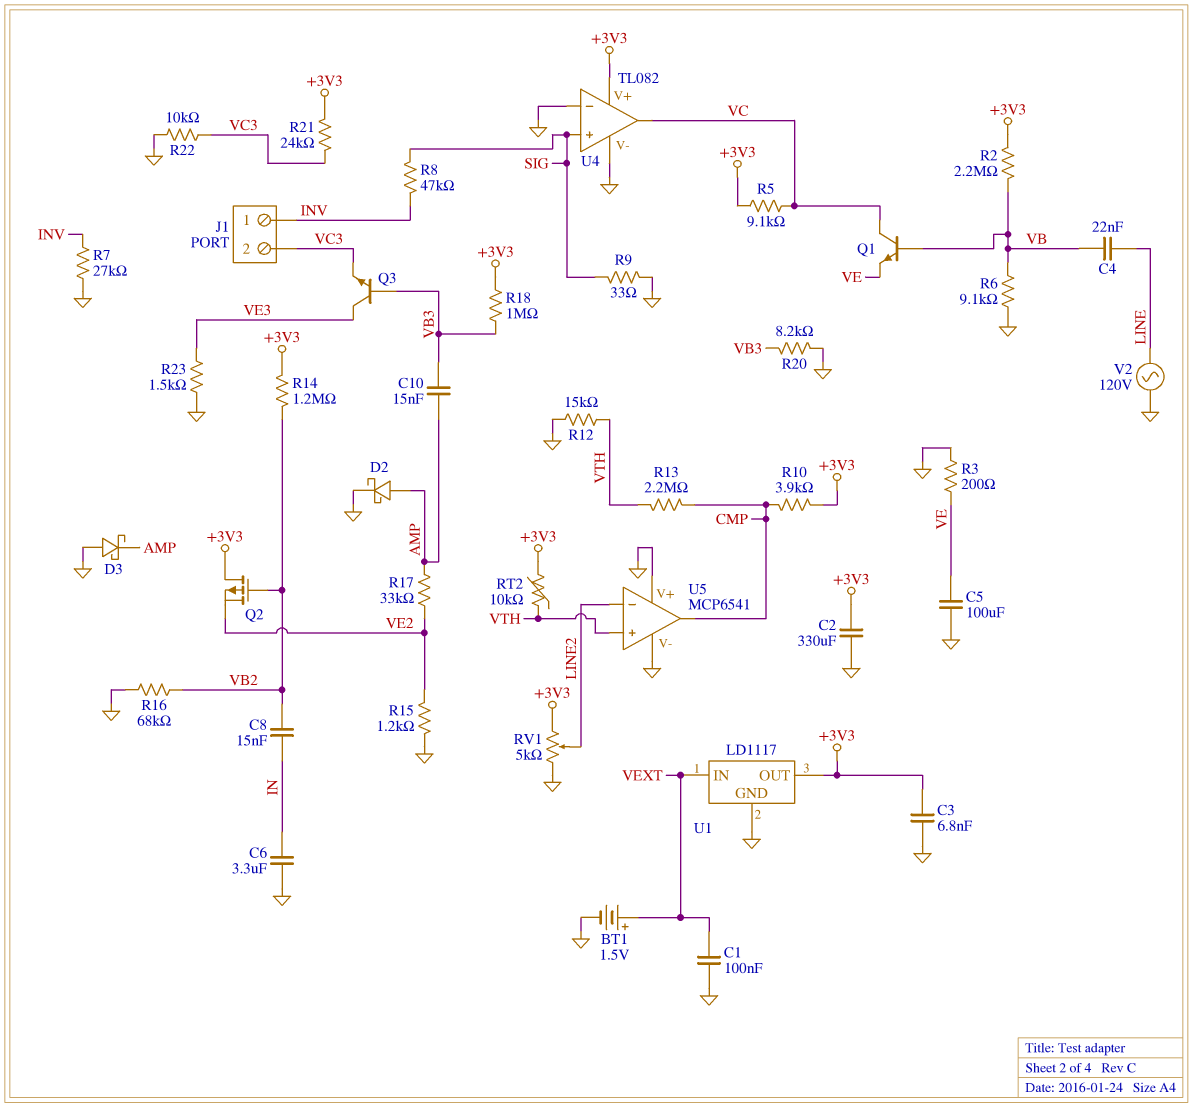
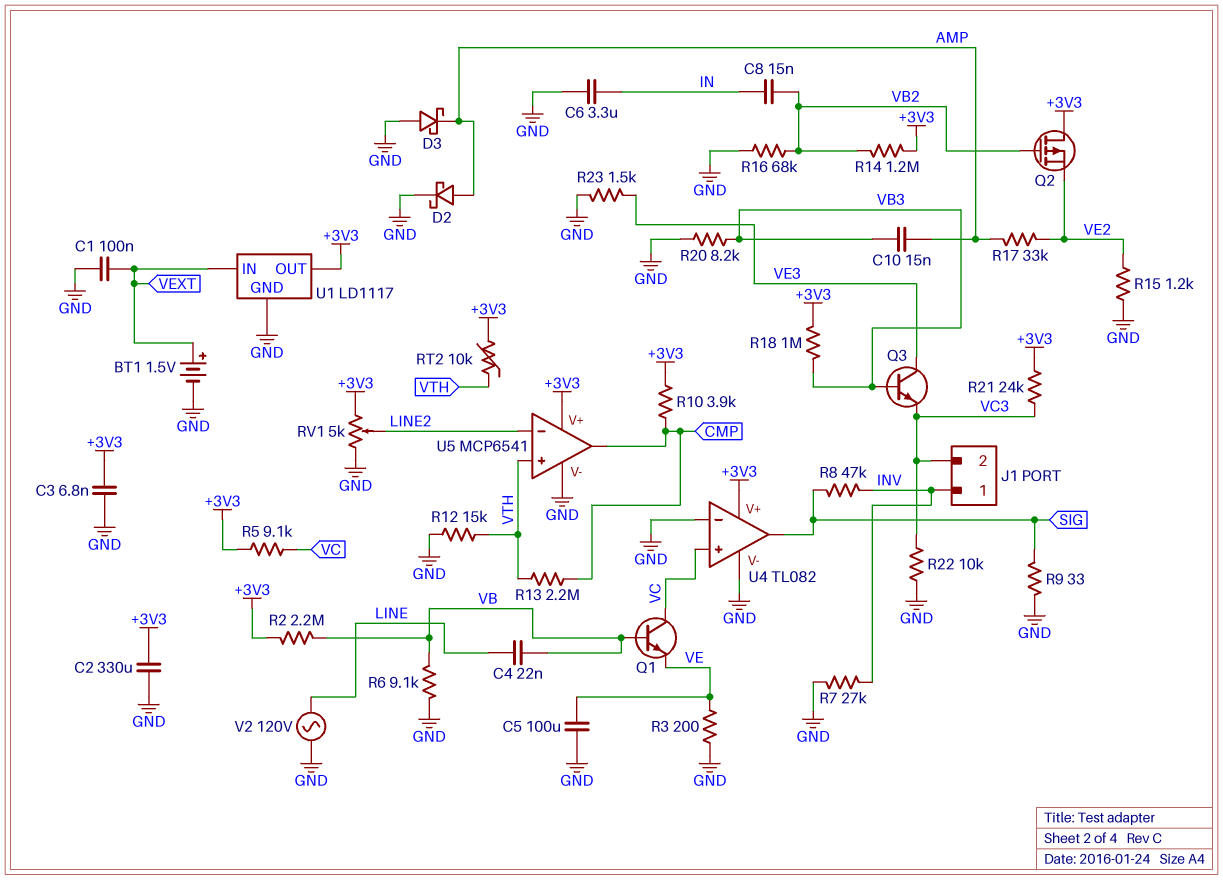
U4 pin in+: SIG -> VC
U4 pin out: VC -> SIG
U5 pin V+: GND -> +3V3

